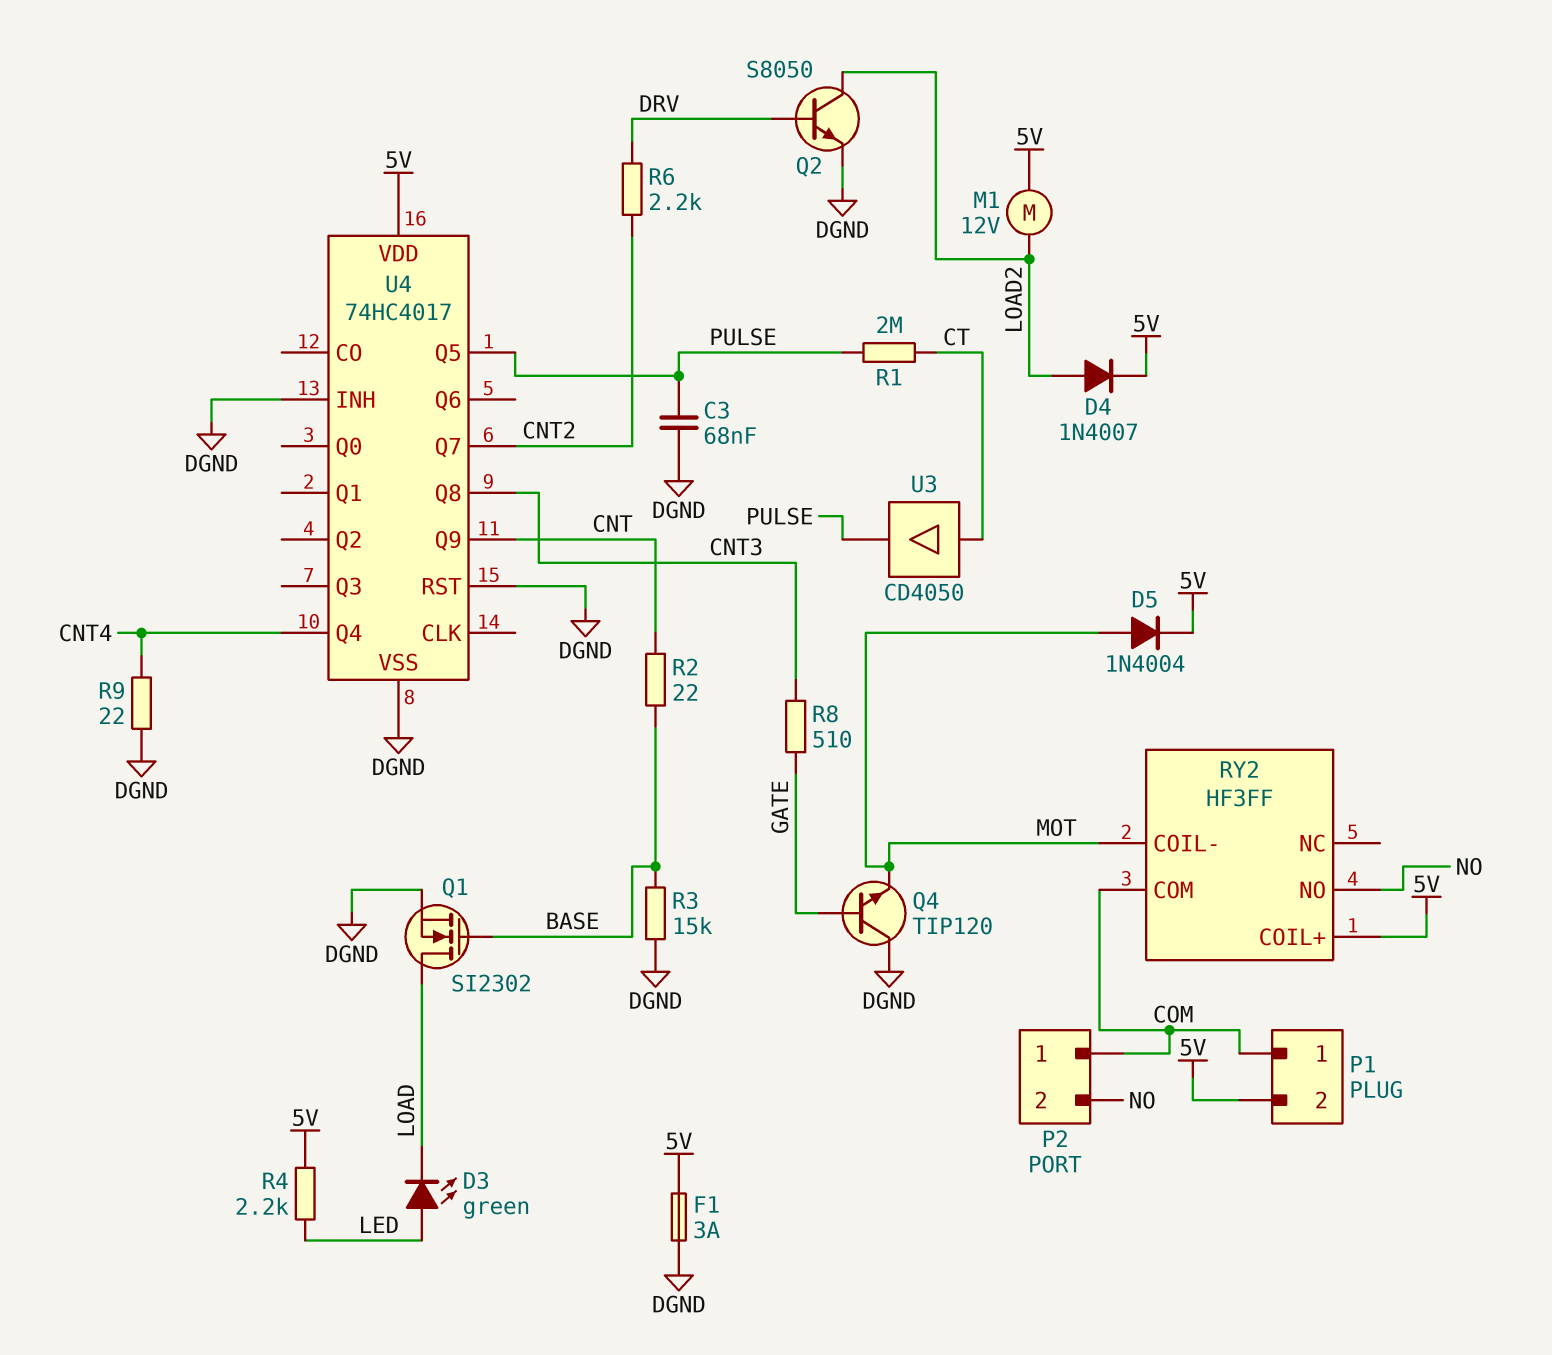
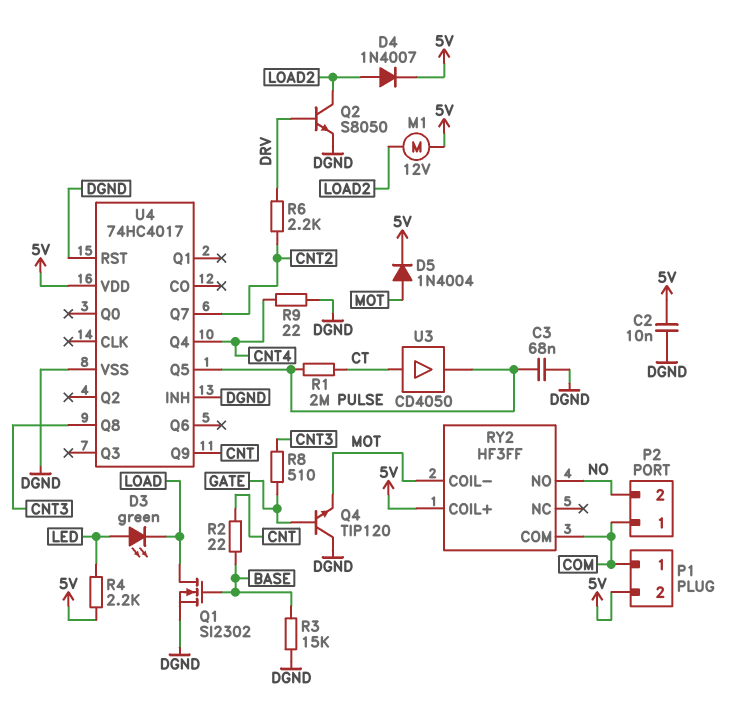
C2: none -> 10nF (5V, DGND)
F1: 3A (5V, DGND) -> none

